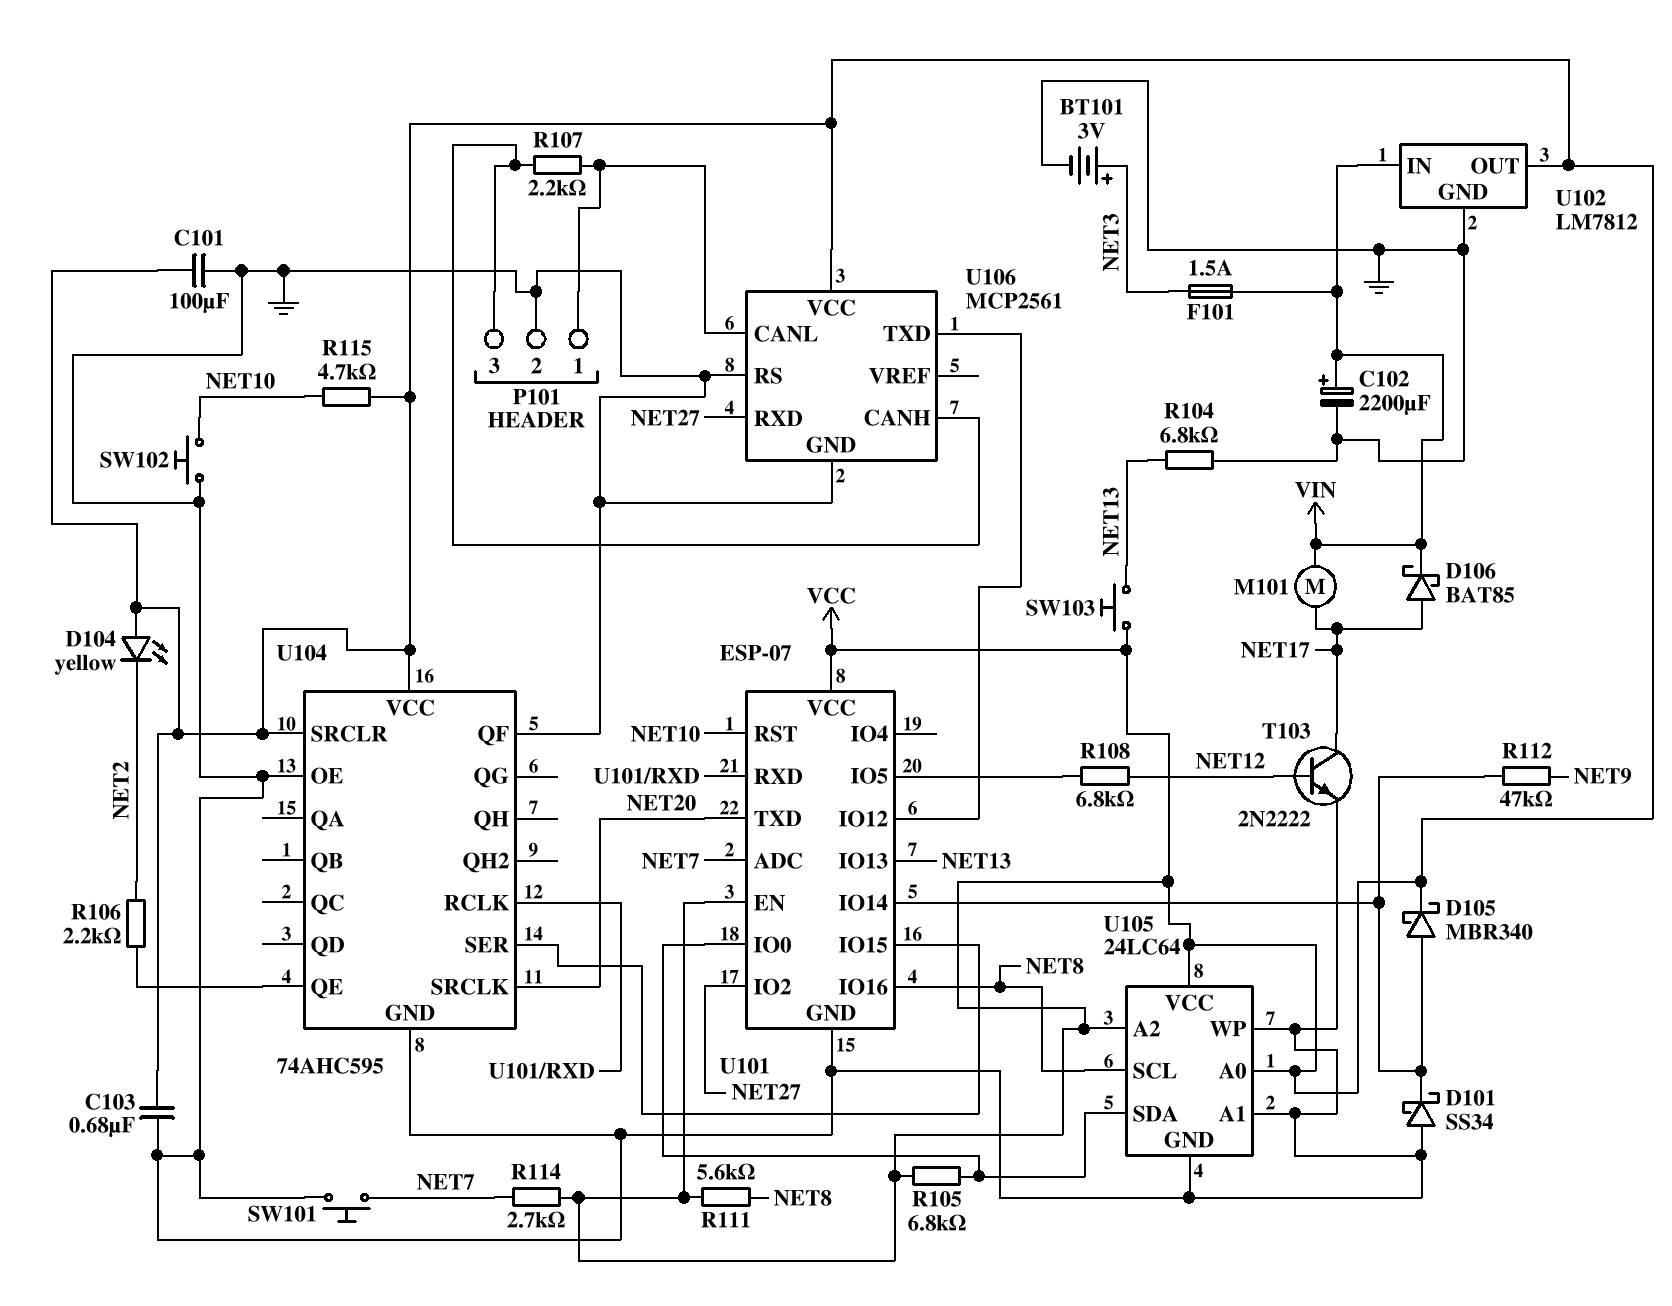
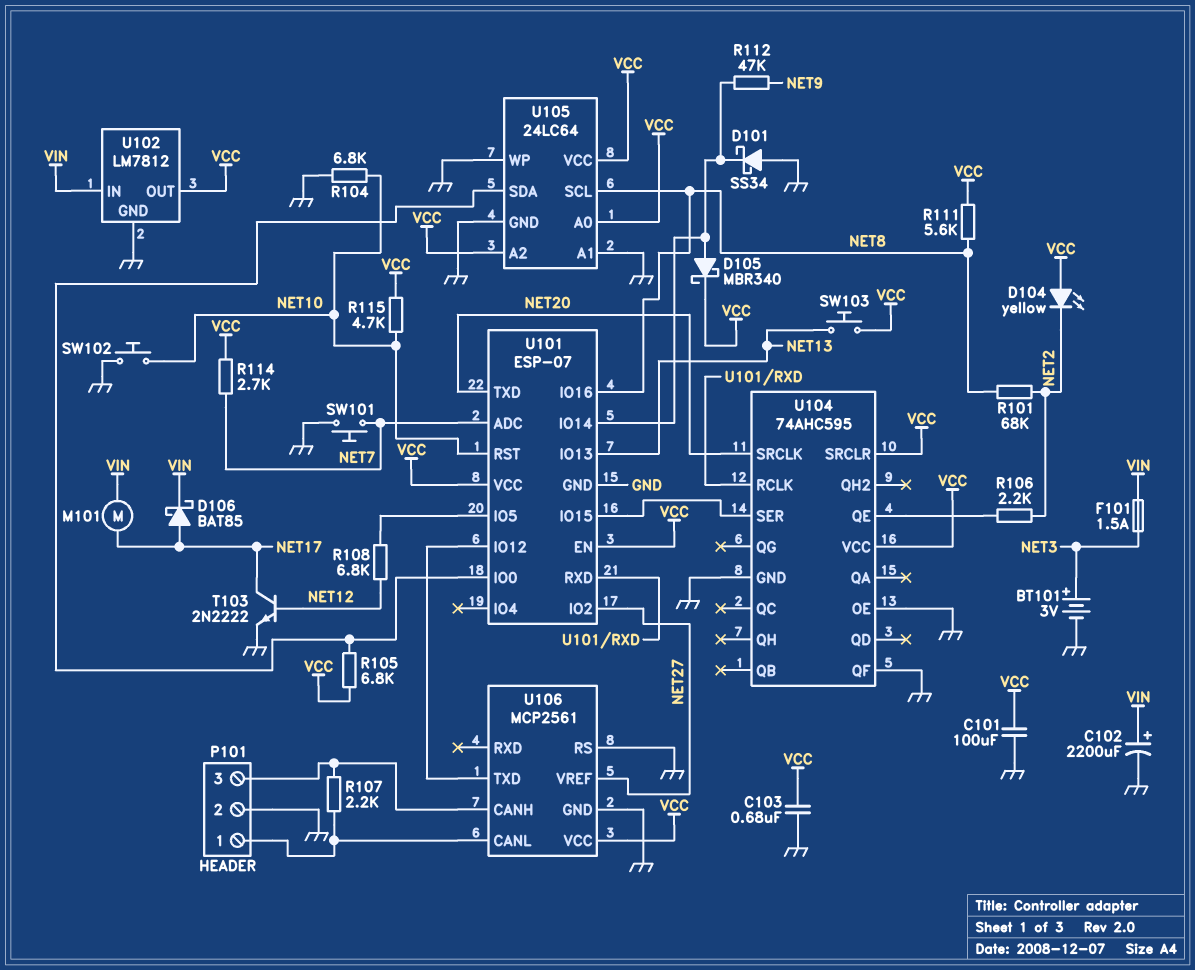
R101: none -> 68k (NET2, NET8)
R104: 6.8k (GND, NET13) -> 6.8k (GND, NET10)
U106 pin RXD: NET27 -> none
U106 pin VREF: none -> NET27

